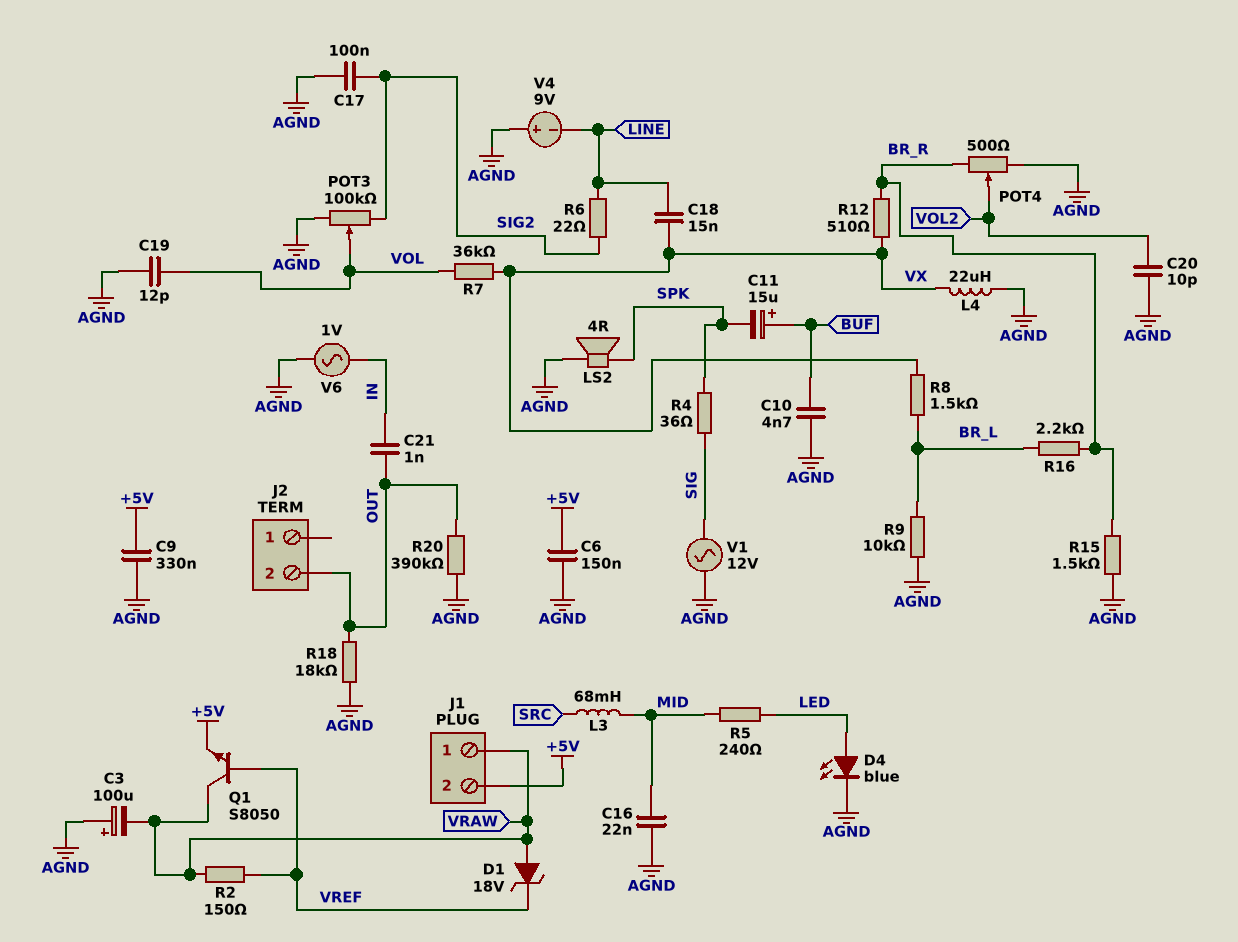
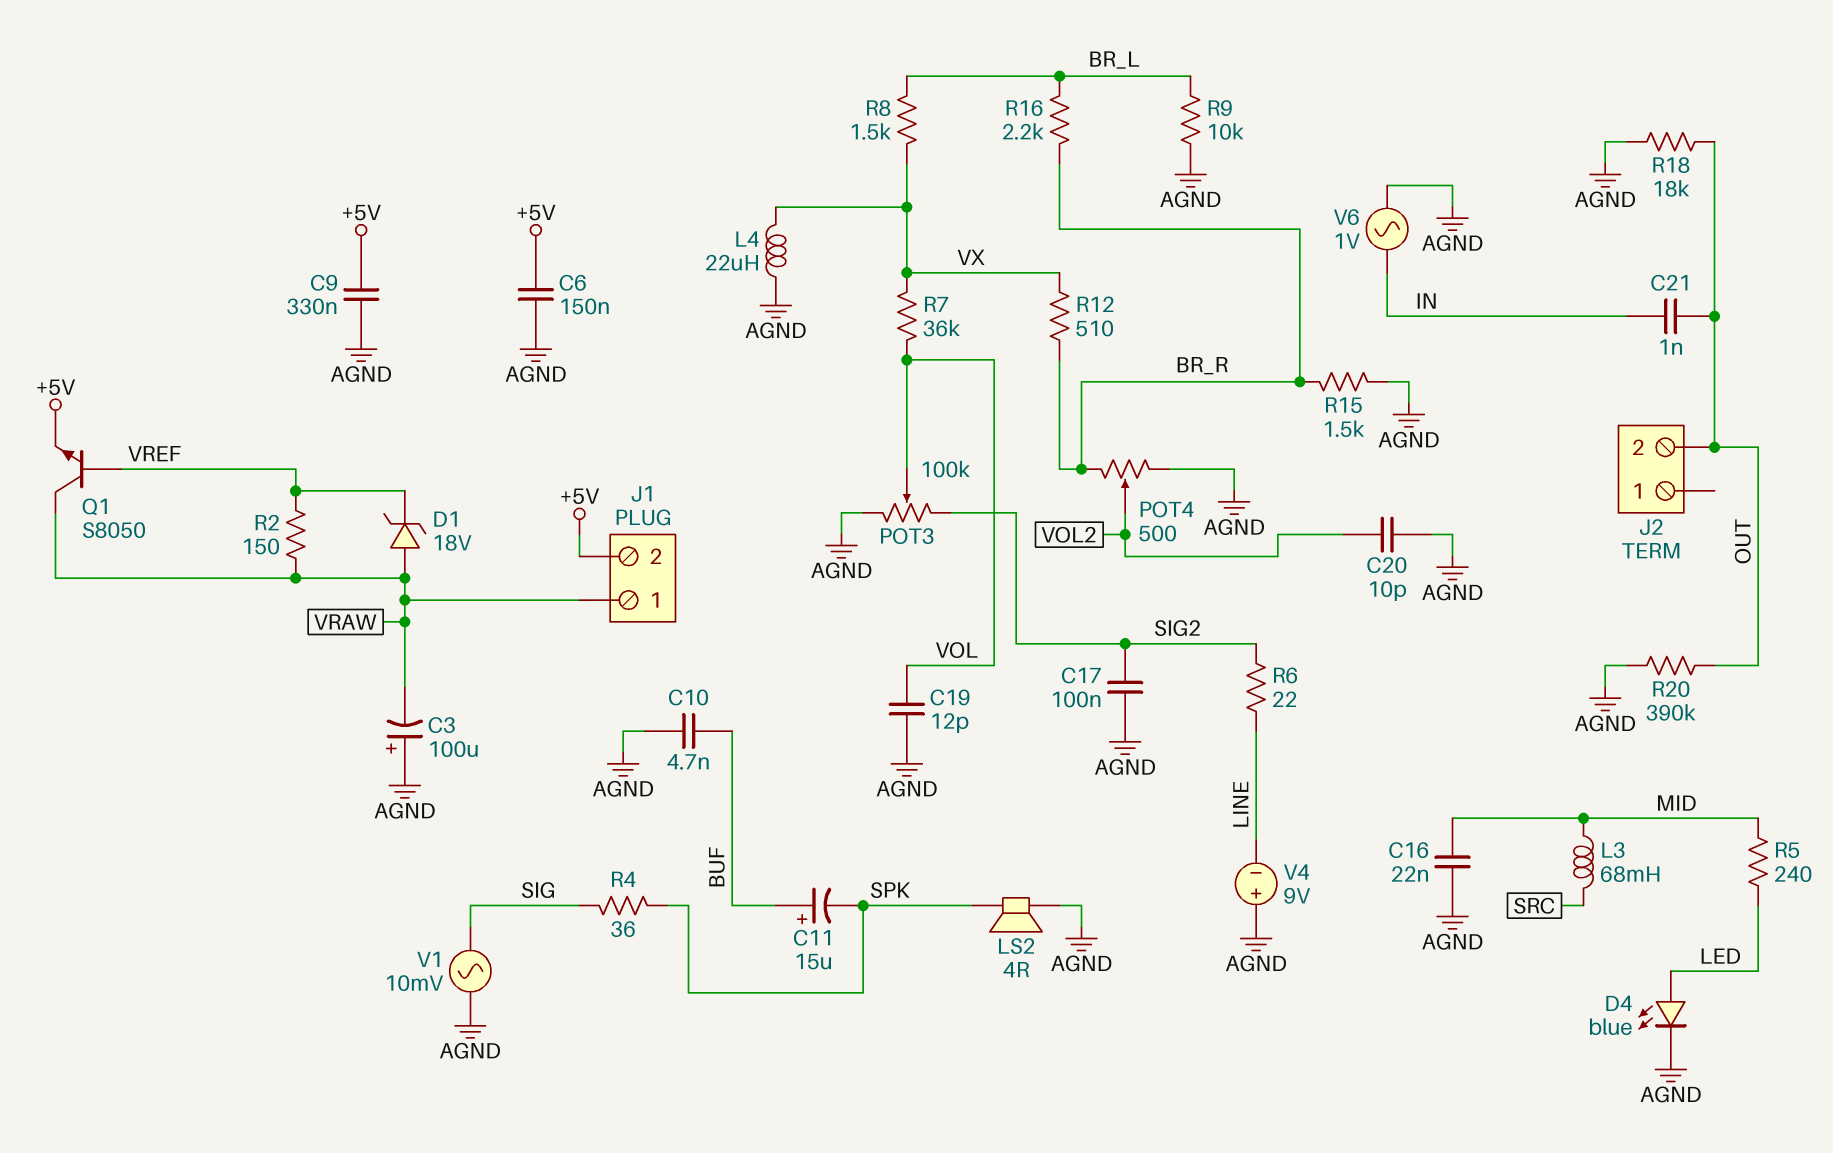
C18: 15nF (LINE, VX) -> none
V1: AC 12V (AGND, SIG) -> AC 10mV (AGND, SIG)

